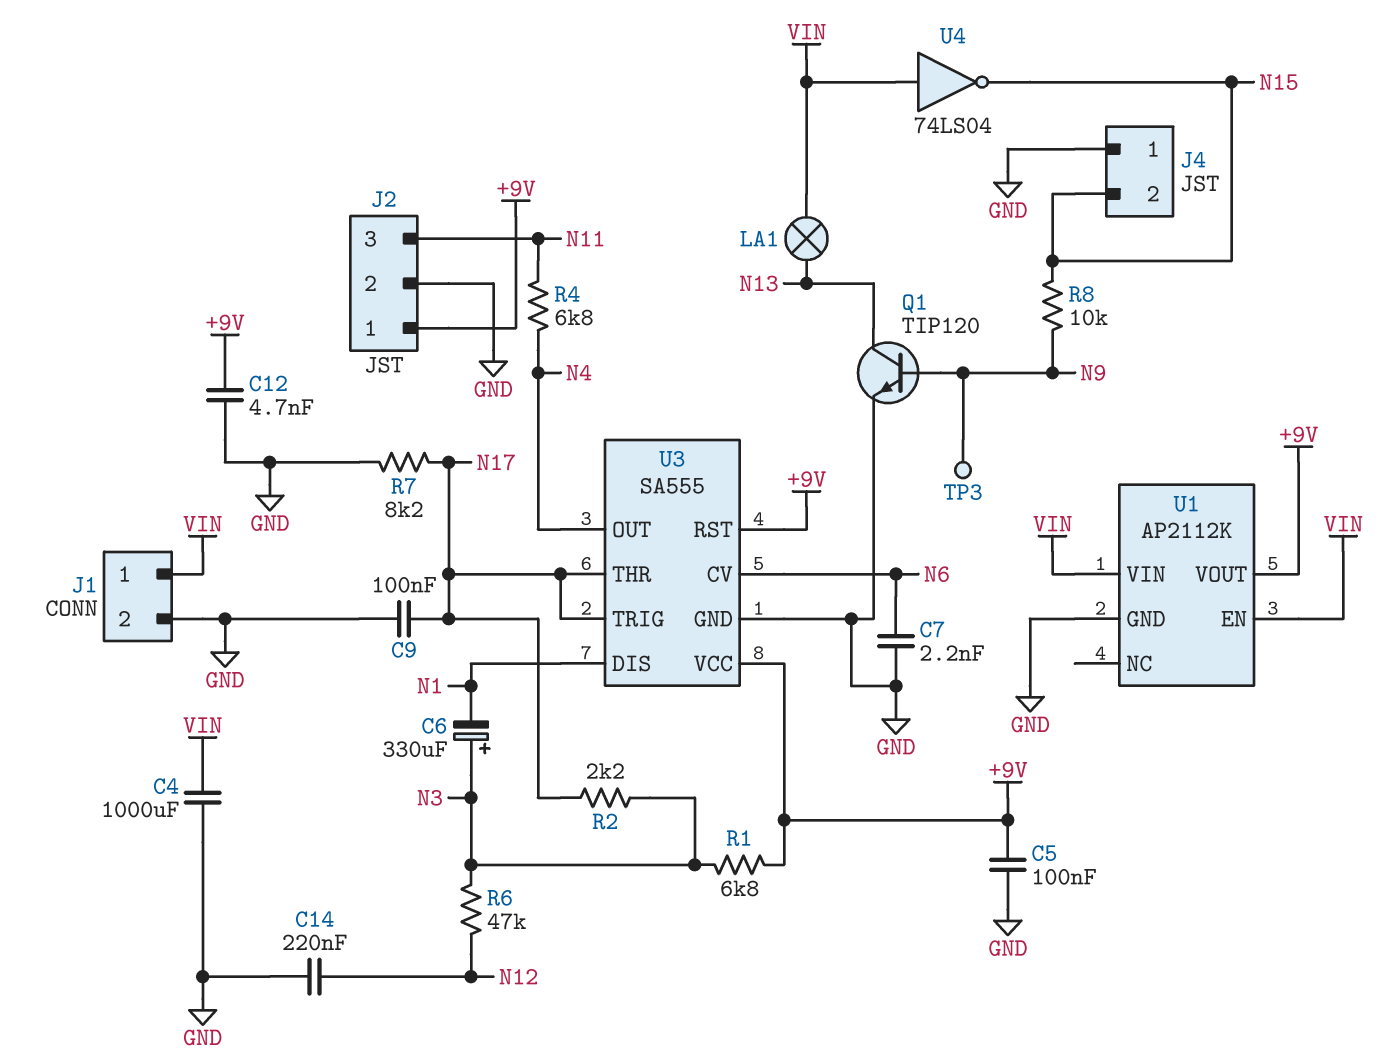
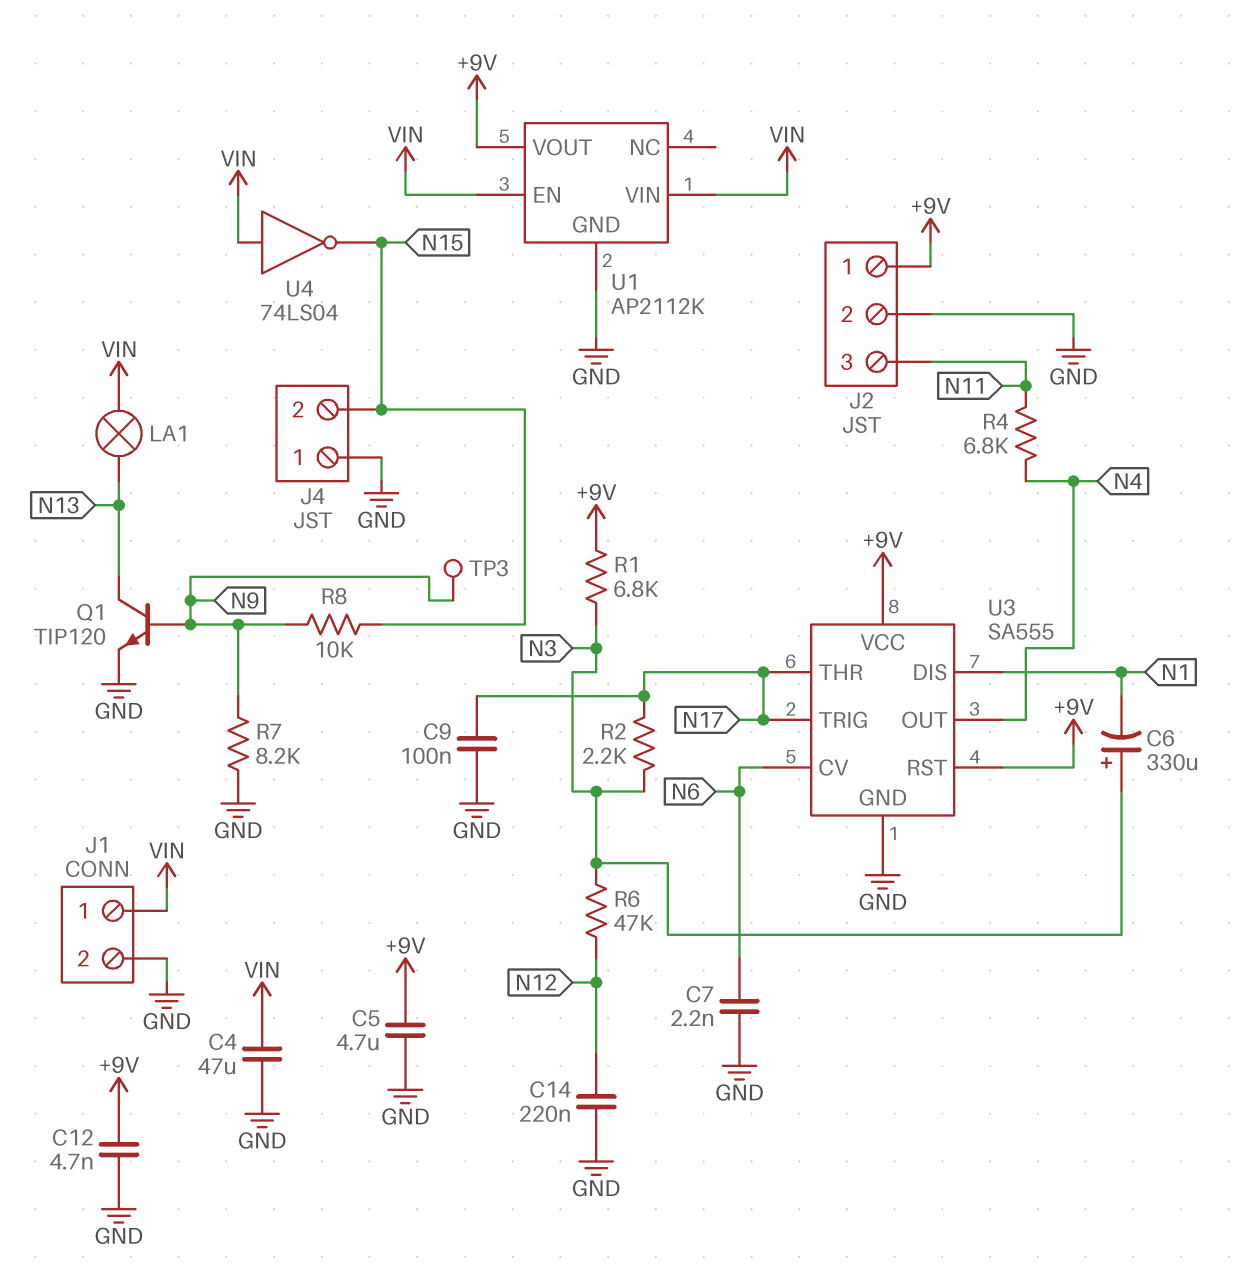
C4: 1000uF (GND, VIN) -> 47uF (GND, VIN)
C5: 100nF (+9V, GND) -> 4.7uF (+9V, GND)
R7: 8.2k (GND, N17) -> 8.2k (GND, N9)

